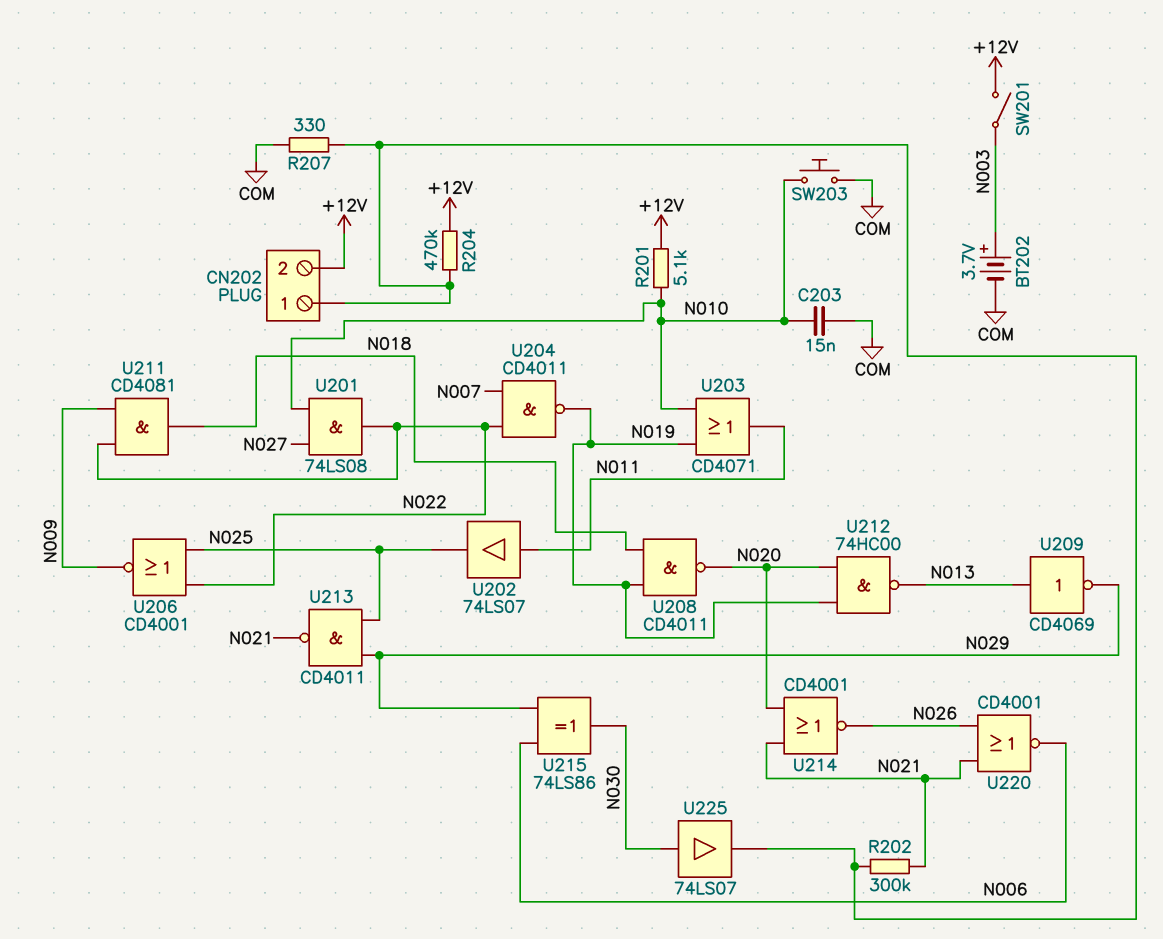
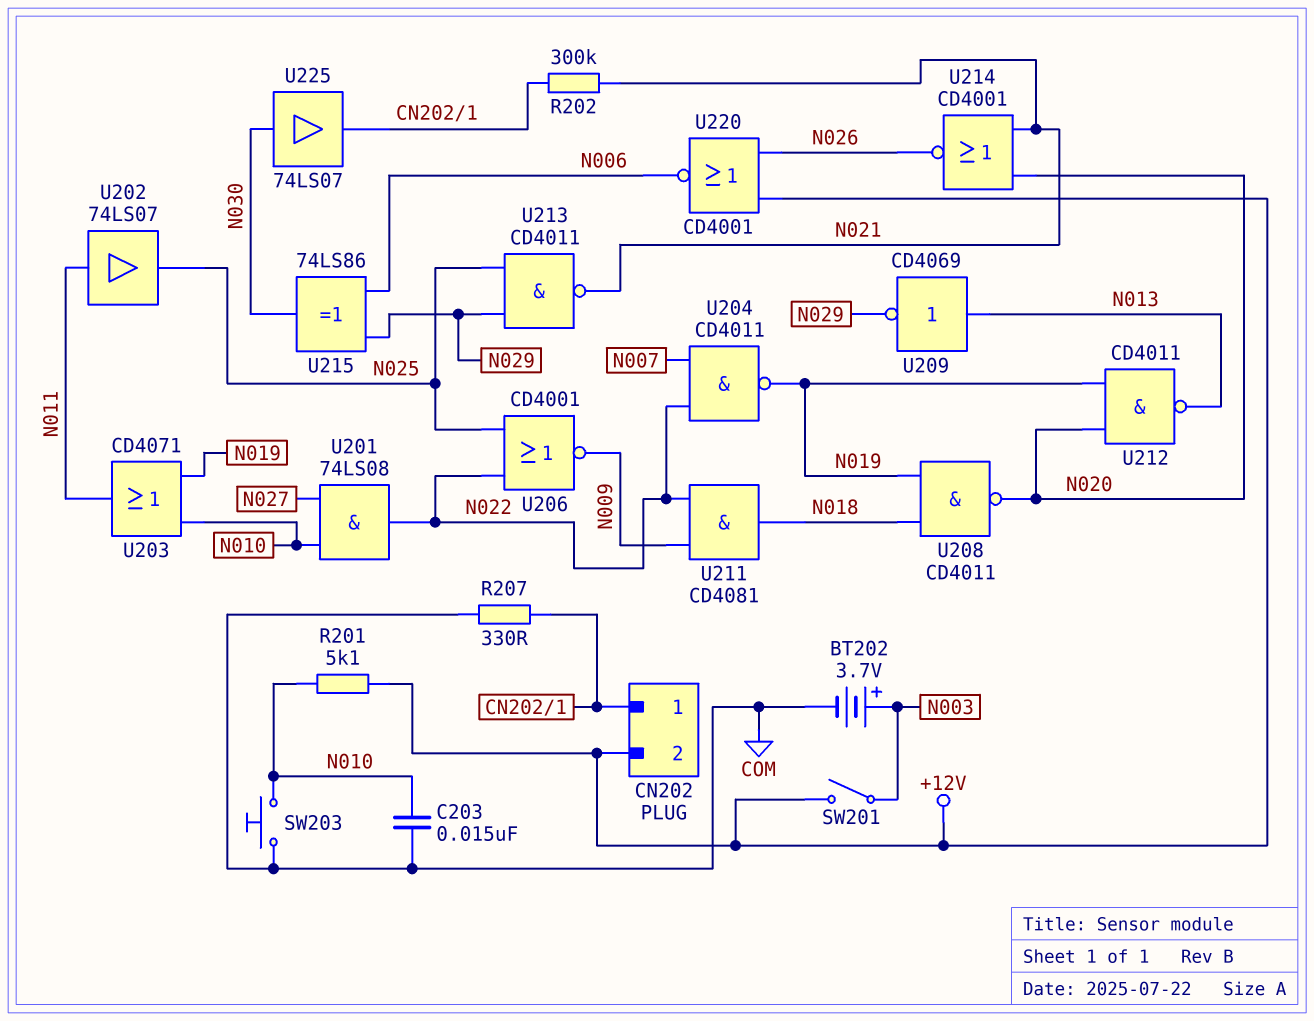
R204: 470k (+12V, CN202/1) -> none
U212: NAND 74HC00 (in N019, in N020, out N013) -> NAND CD4011 (in N019, in N020, out N013)
U220: NOR CD4001 (in N021, in N026, out N006) -> NOR CD4001 (in +12V, in N026, out N006)

